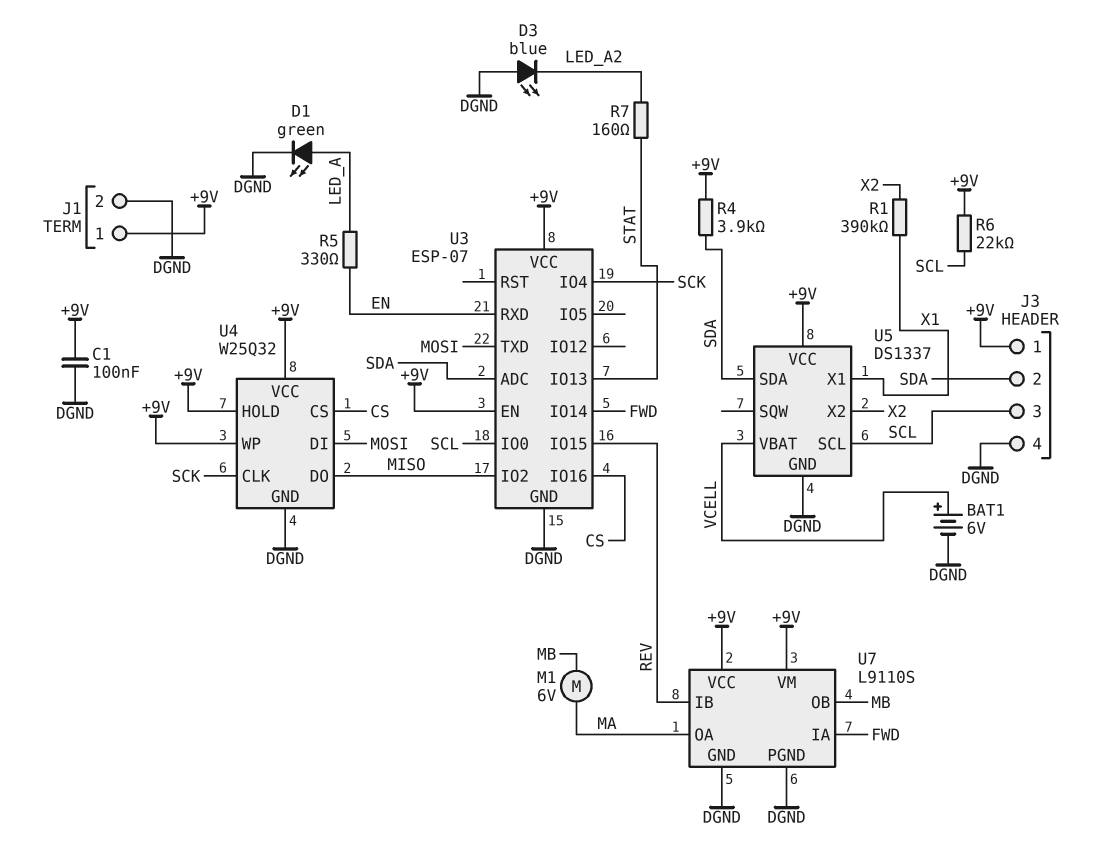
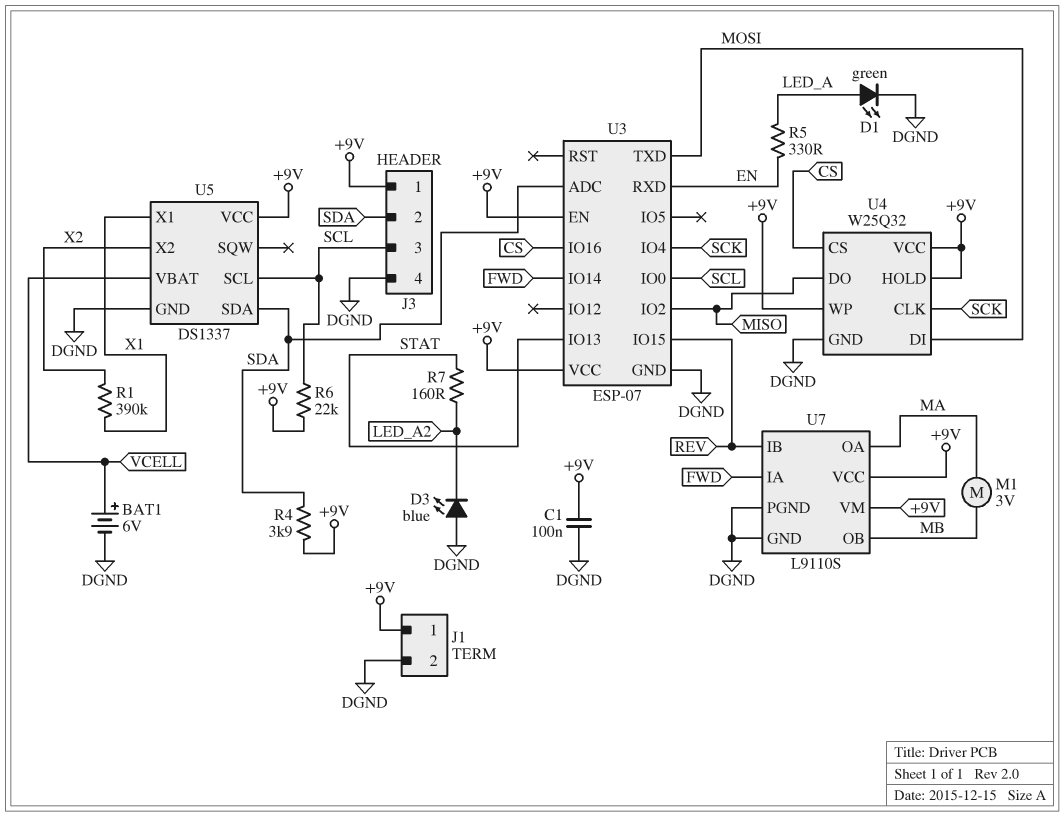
M1: motor 6V (MA, MB) -> motor 3V (MA, MB)

